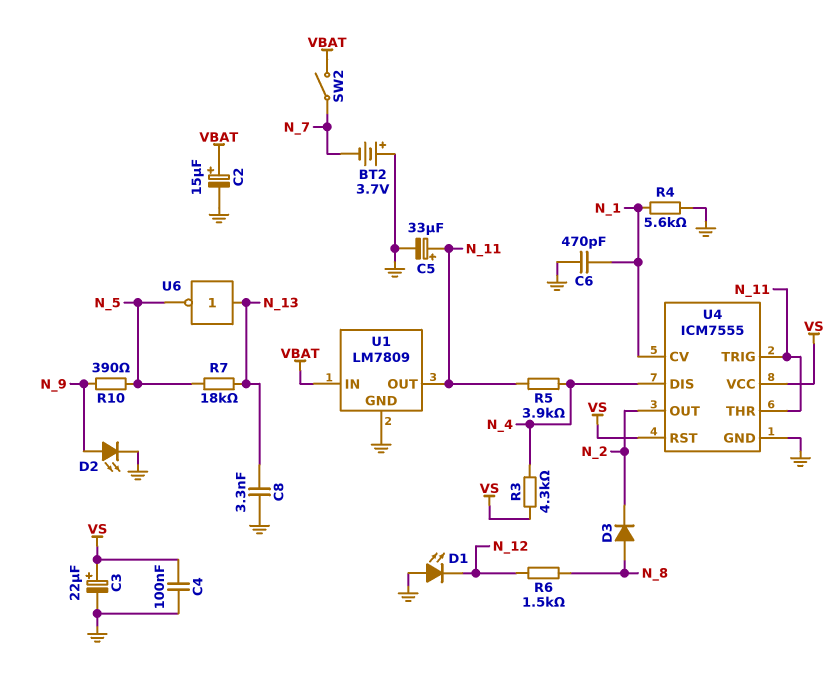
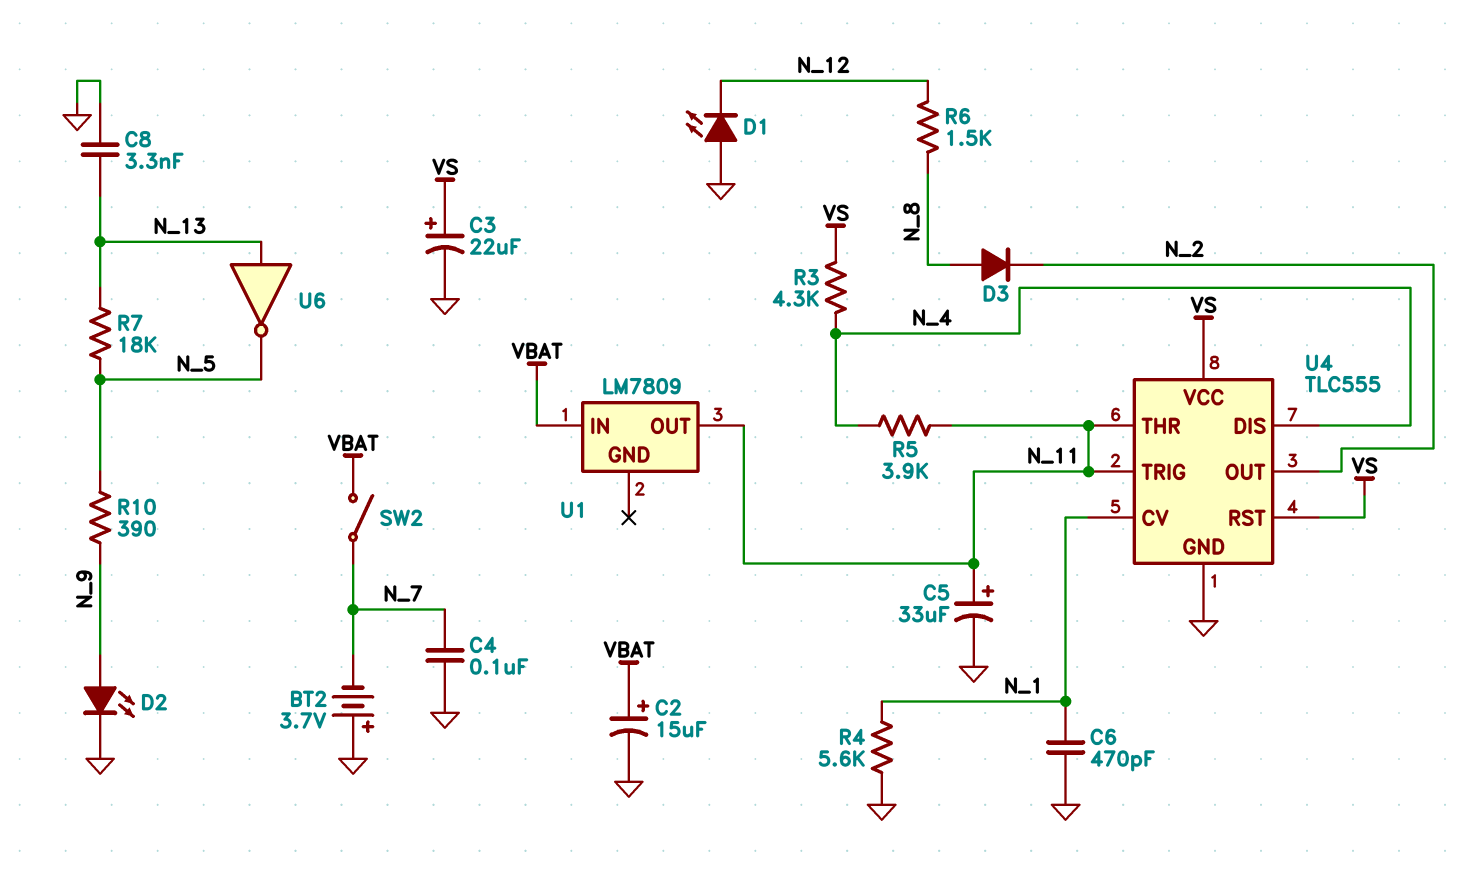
C4: 100nF (GND, VS) -> 100nF (GND, N_7)
U1 pin GND: GND -> none
U4: ICM7555 -> TLC555

